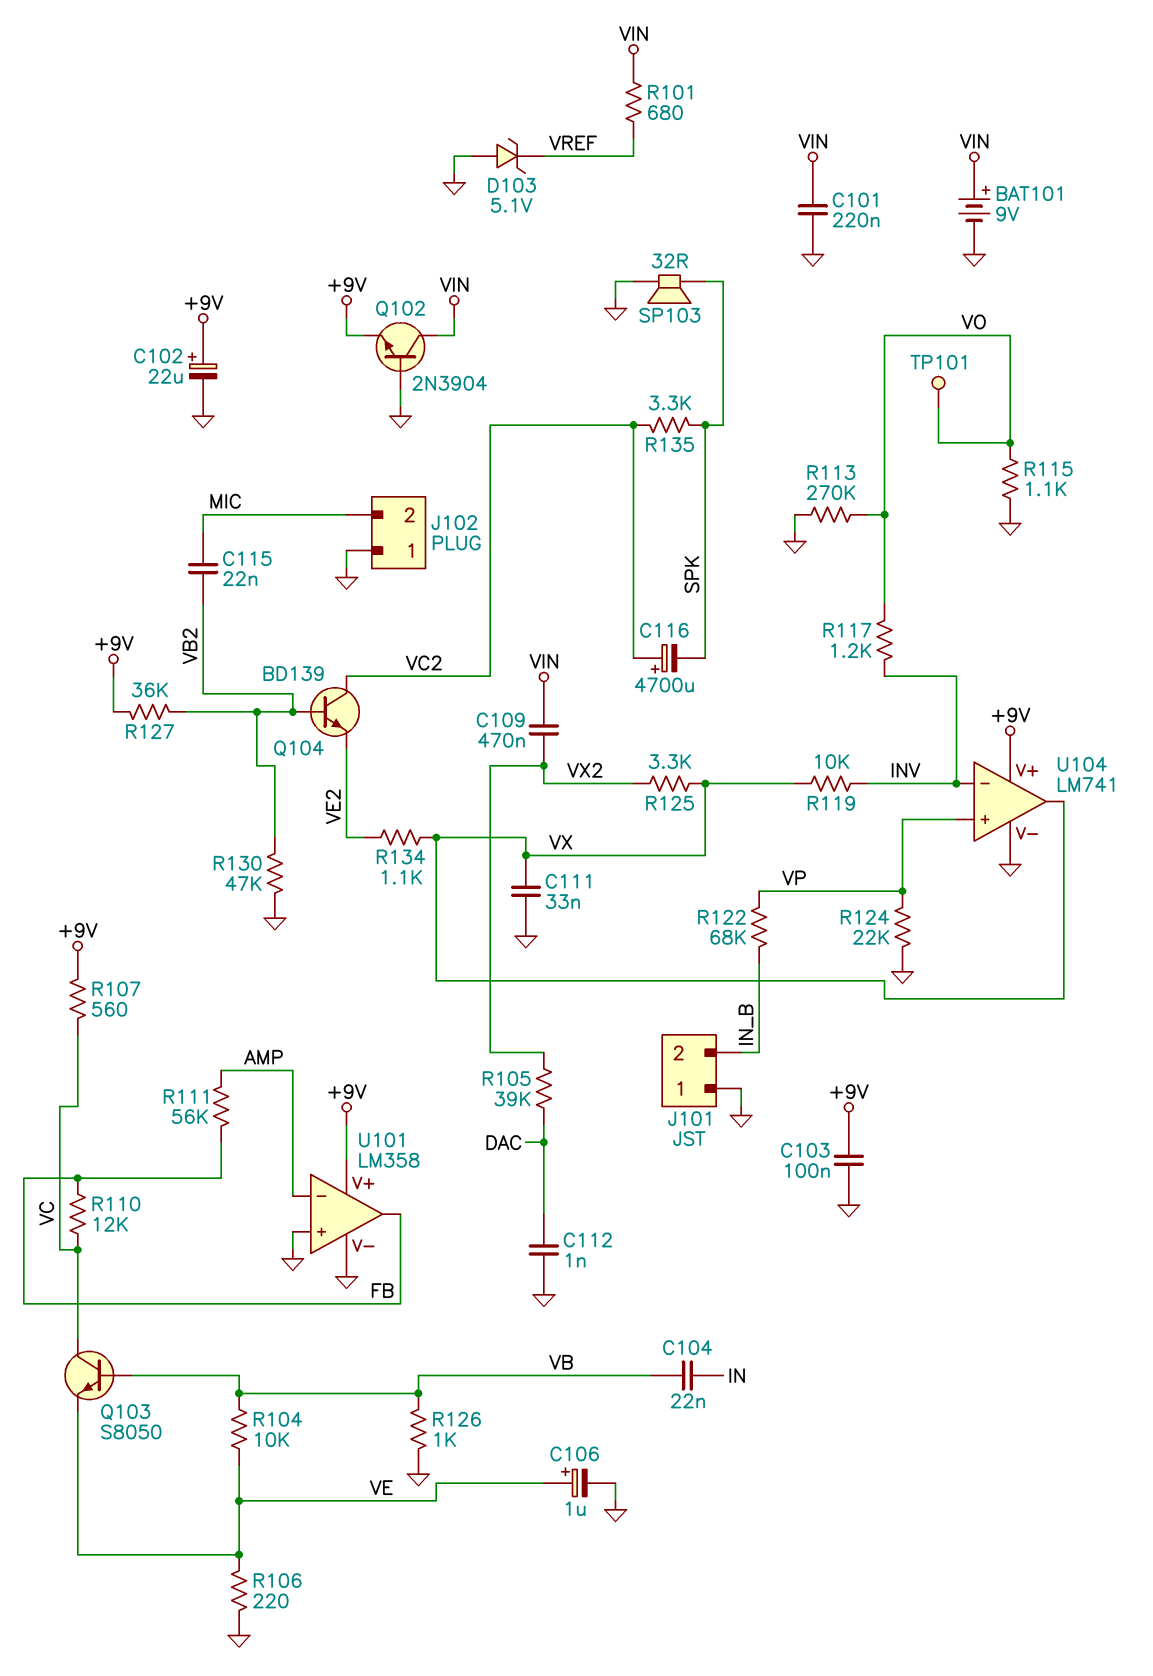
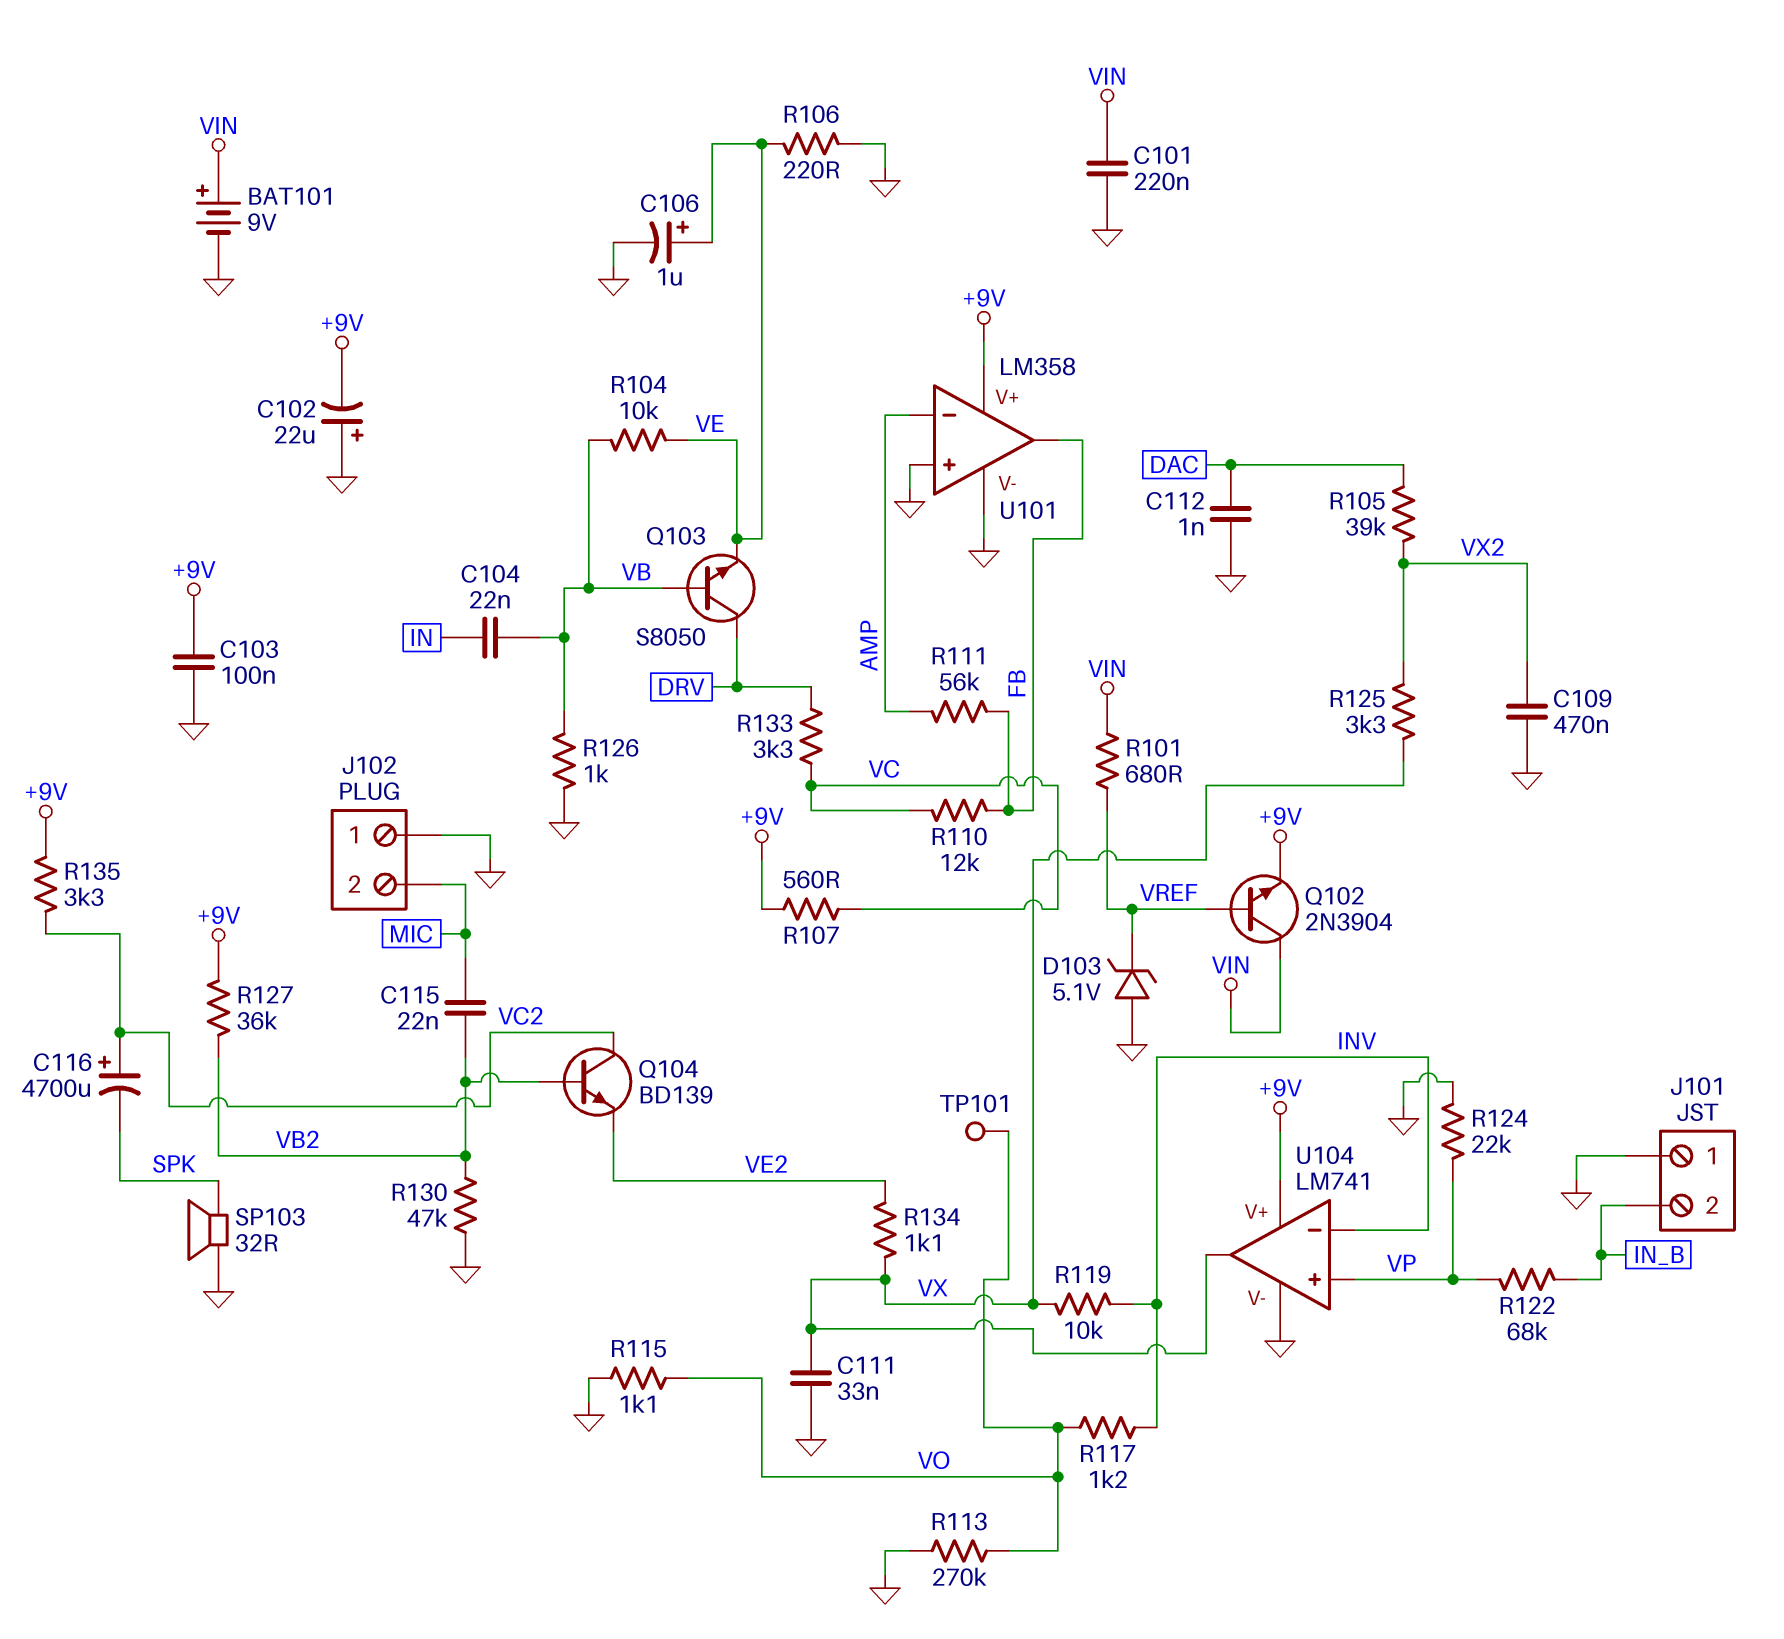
C102: 22uF (plus +9V, minus GND) -> 22uF (plus GND, minus +9V)
C109: 470nF (VIN, VX2) -> 470nF (GND, VX2)
Q102: NPN 2N3904 (B GND, C VIN, E +9V) -> NPN 2N3904 (B VREF, C VIN, E +9V)
Q103: NPN S8050 (B VB, C VC, E VE) -> NPN S8050 (B VB, C DRV, E VE)
R133: none -> 3.3k (DRV, VC)
R135: 3.3k (SPK, VC2) -> 3.3k (+9V, VC2)

